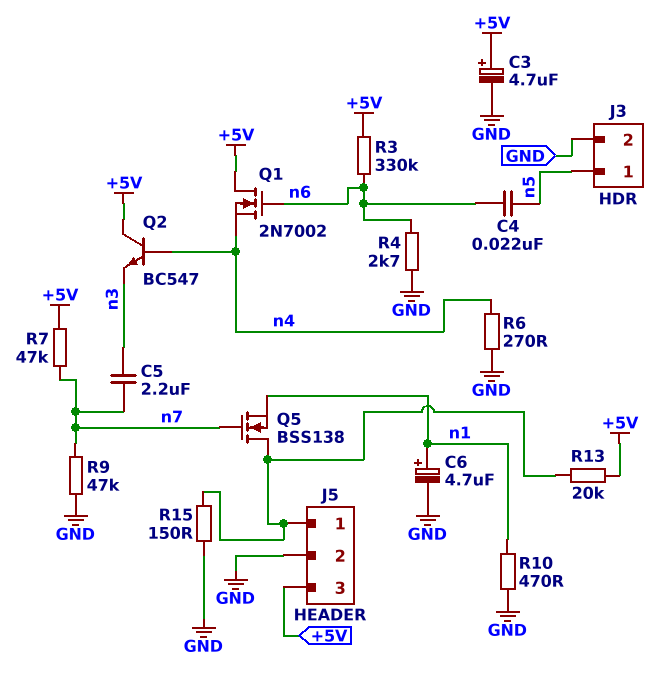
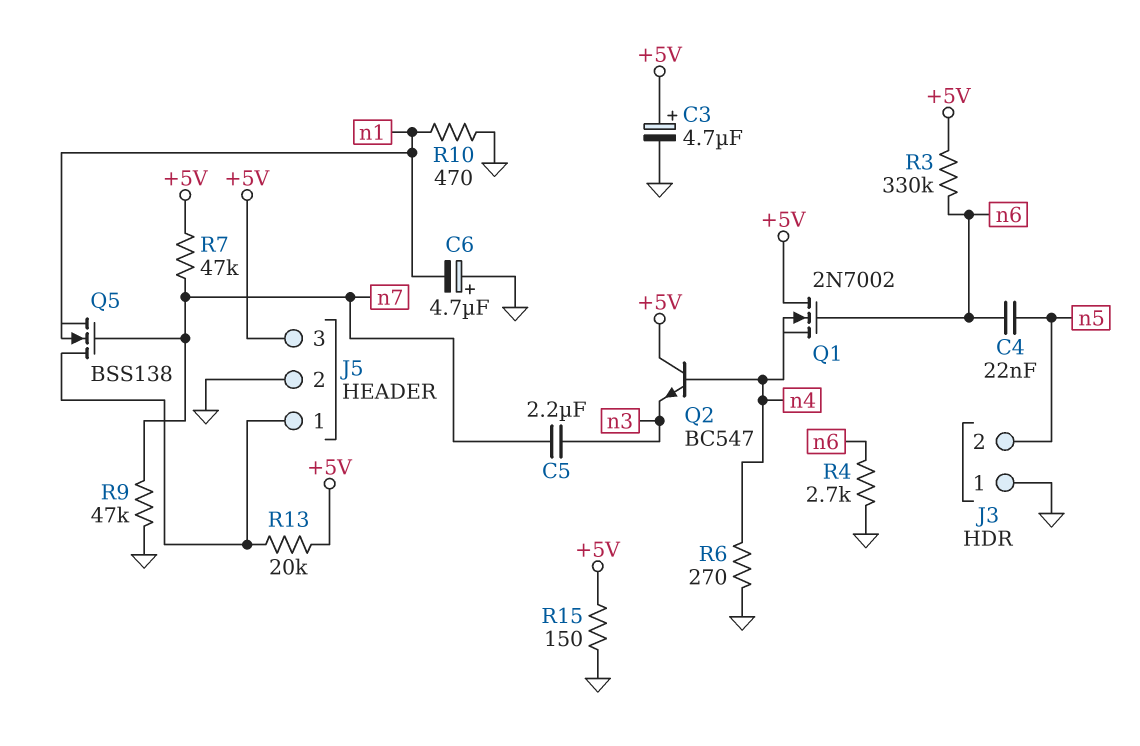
C6: 4.7uF (plus n1, minus GND) -> 4.7uF (plus GND, minus n1)
J3 pin 1: n5 -> GND
J3 pin 2: GND -> n5
R15: 150 (GND, J5/1) -> 150 (+5V, GND)

